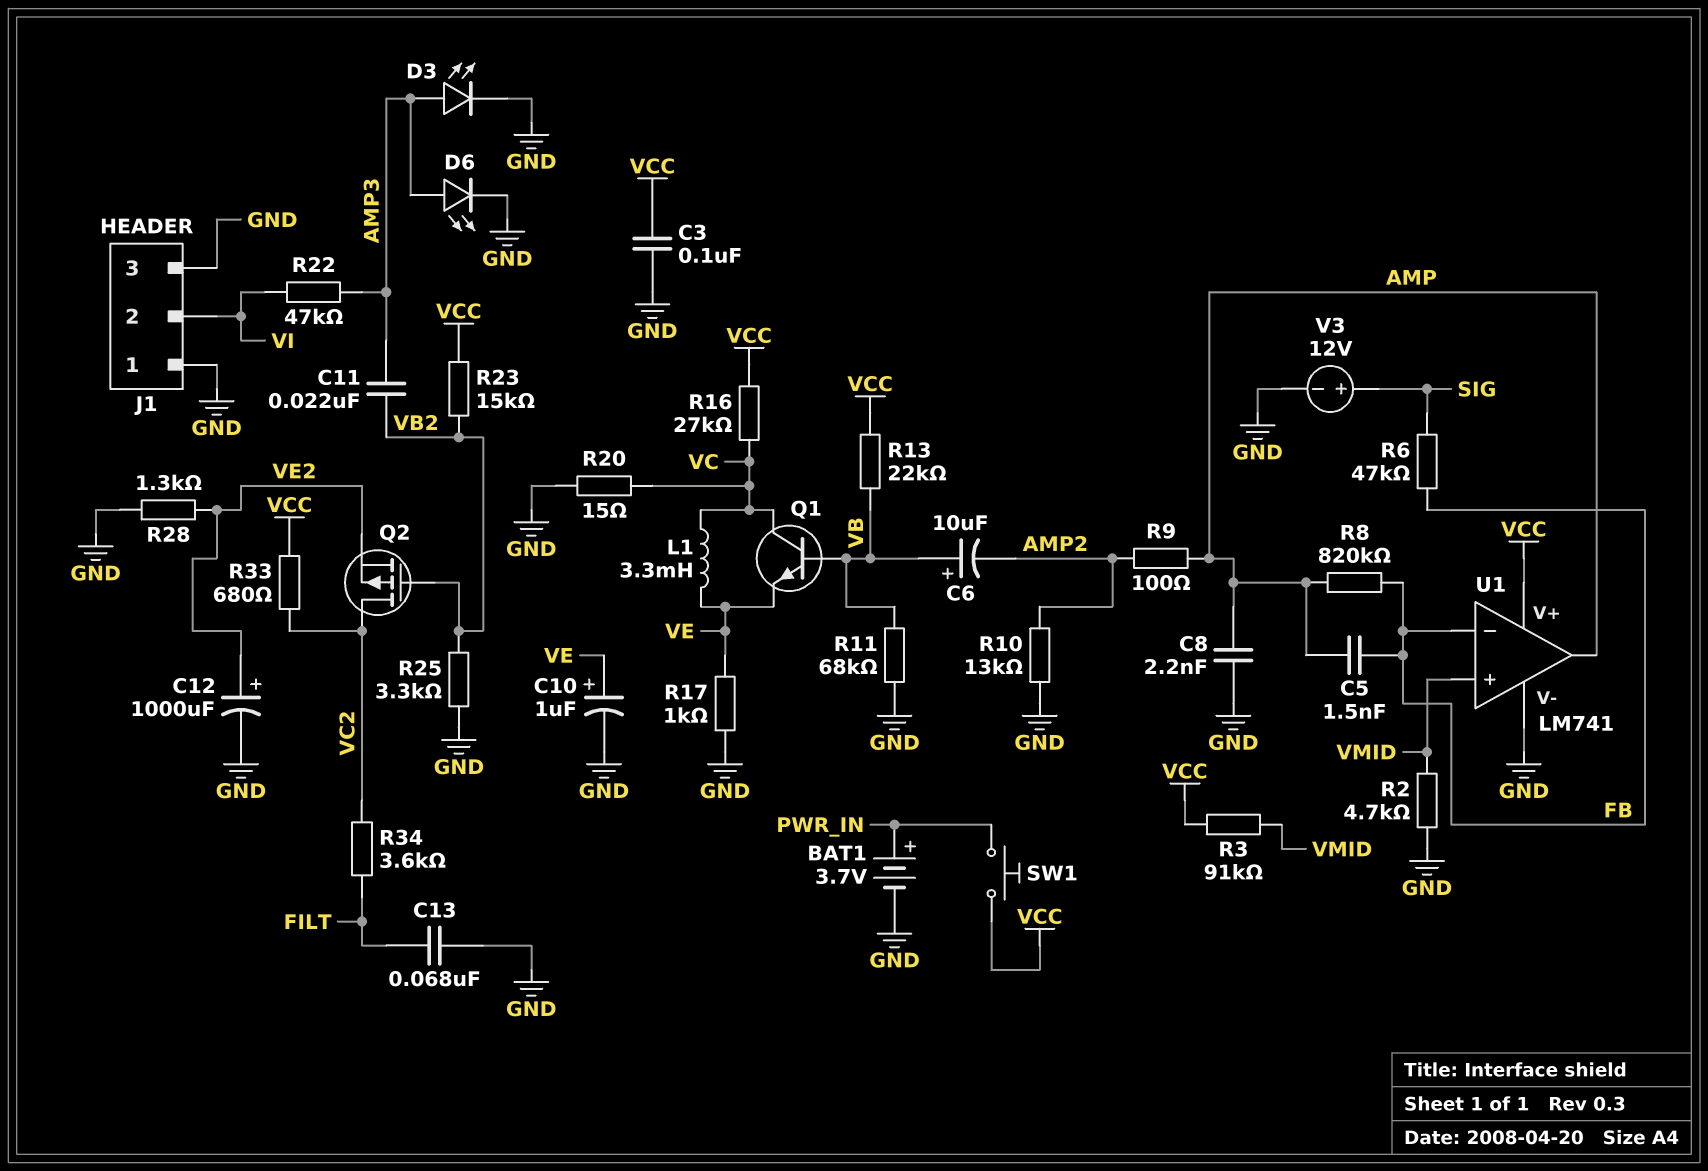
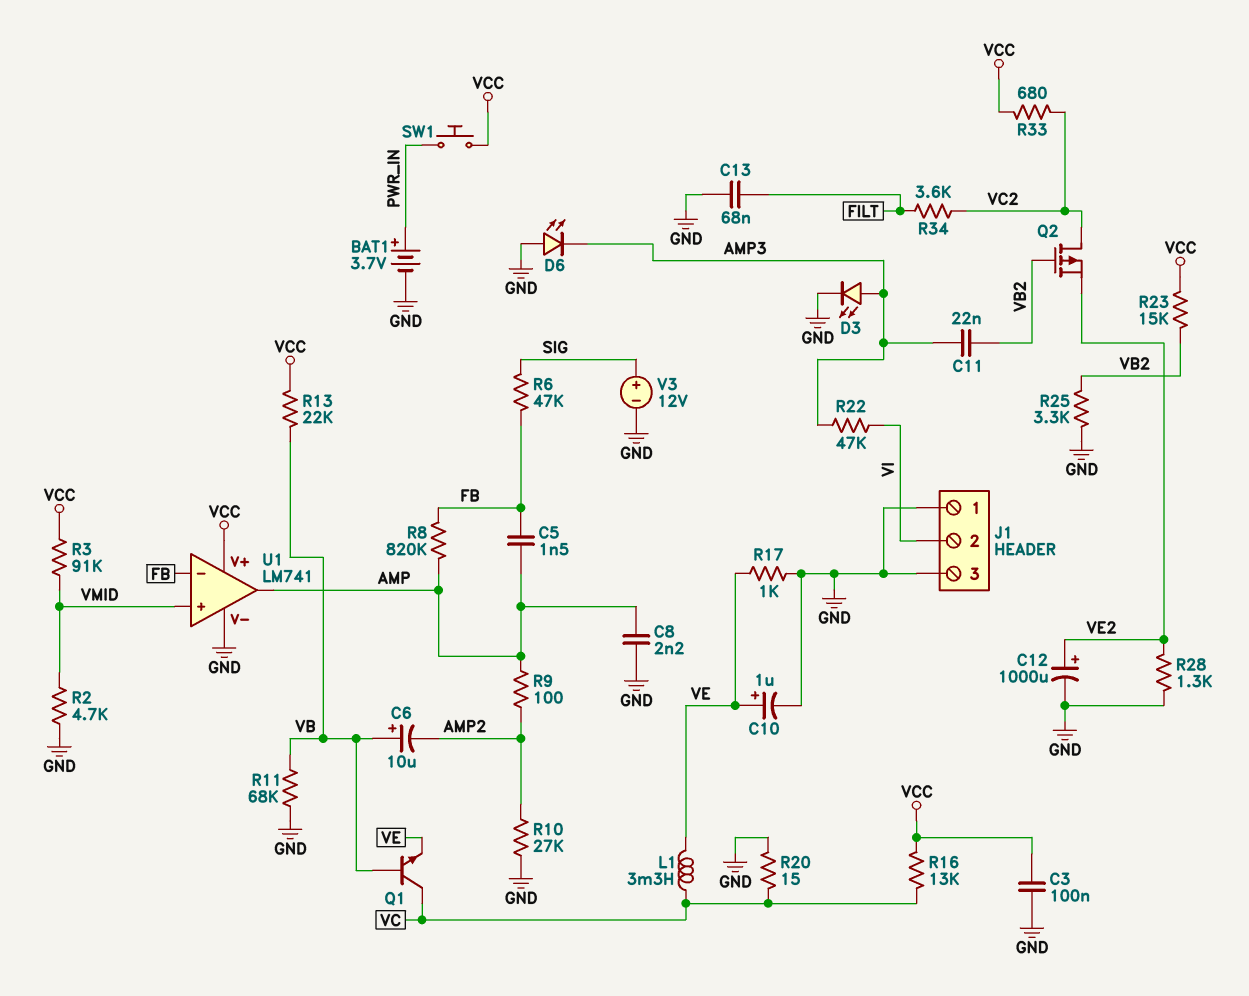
D6: LED (A AMP3, K GND) -> LED (A GND, K AMP3)
R10: 13k (AMP2, GND) -> 27k (AMP2, GND)
R16: 27k (VC, VCC) -> 13k (VC, VCC)

